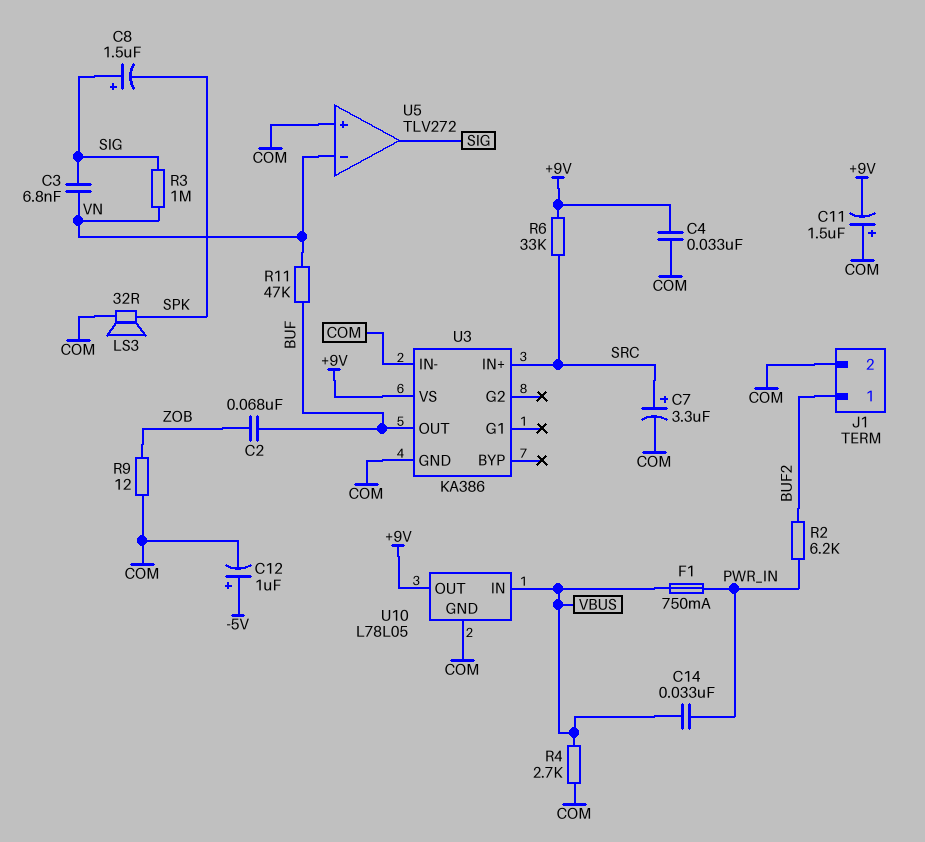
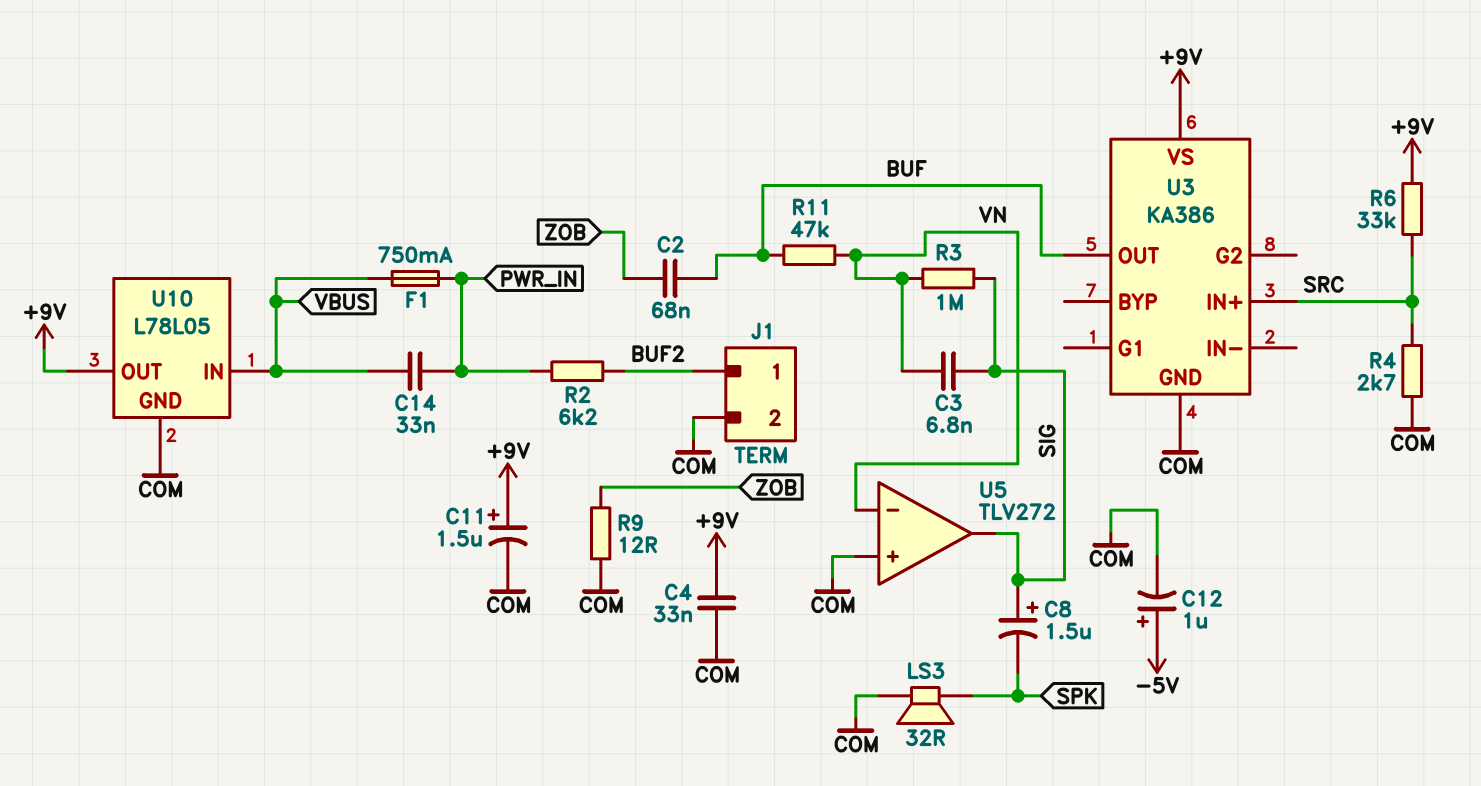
C7: 3.3uF (plus SRC, minus COM) -> none
C11: 1.5uF (plus COM, minus +9V) -> 1.5uF (plus +9V, minus COM)
R4: 2.7k (COM, VBUS) -> 2.7k (COM, SRC)
U3 pin IN-: COM -> none

